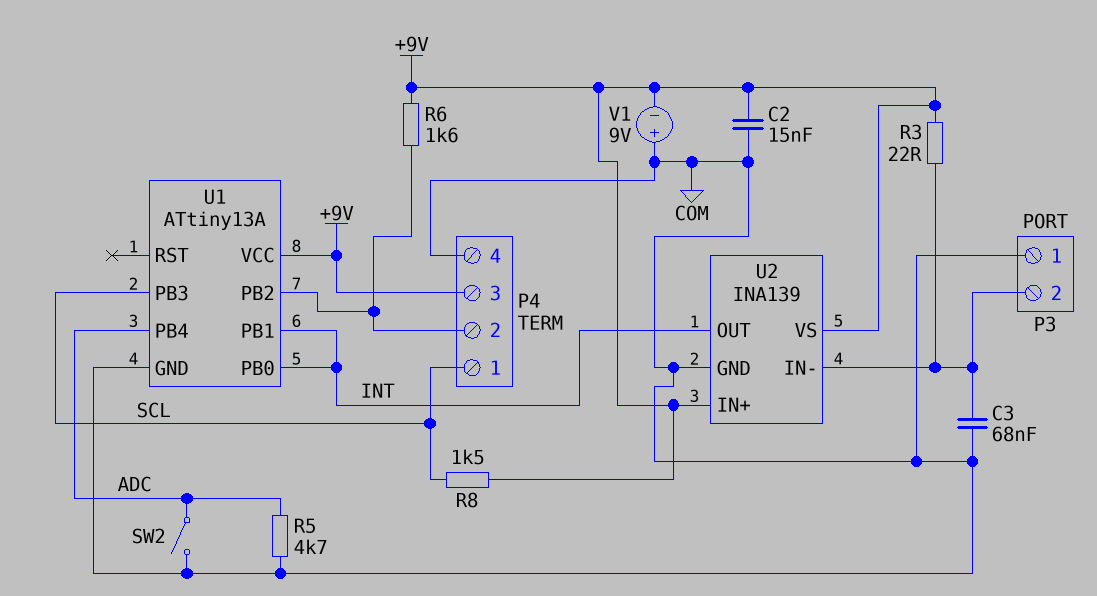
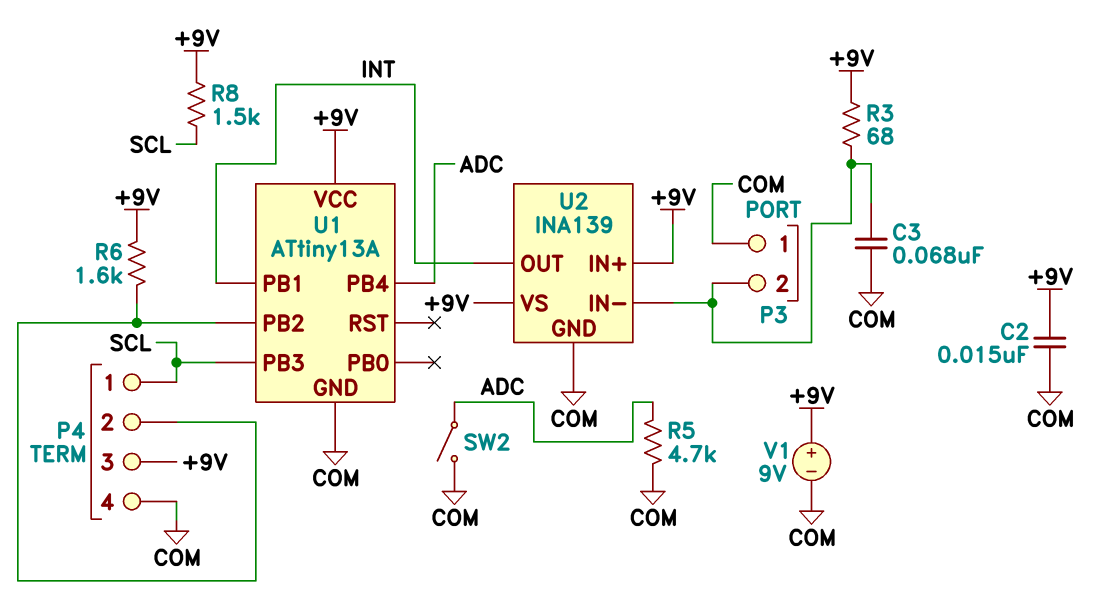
R3: 22 (+9V, P3/2) -> 68 (+9V, P3/2)
U1 pin PB0: INT -> none
V1: 9V (plus COM, minus +9V) -> 9V (plus +9V, minus COM)

